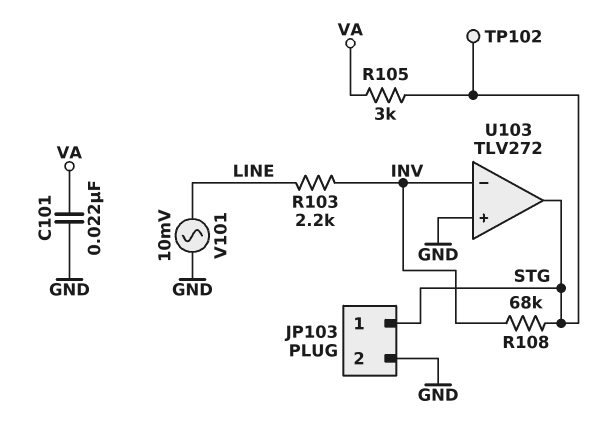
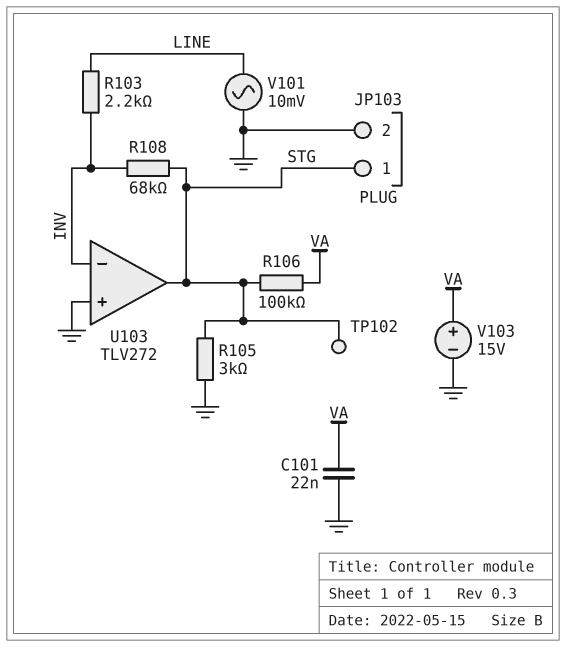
R105: 3k (STG, VA) -> 3k (GND, STG)
R106: none -> 100k (STG, VA)
V103: none -> 15V (plus VA, minus GND)

